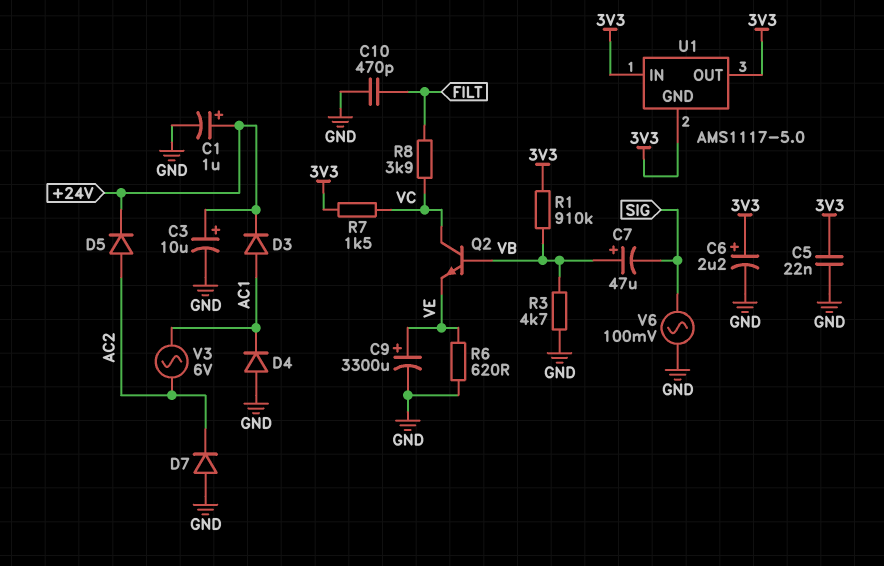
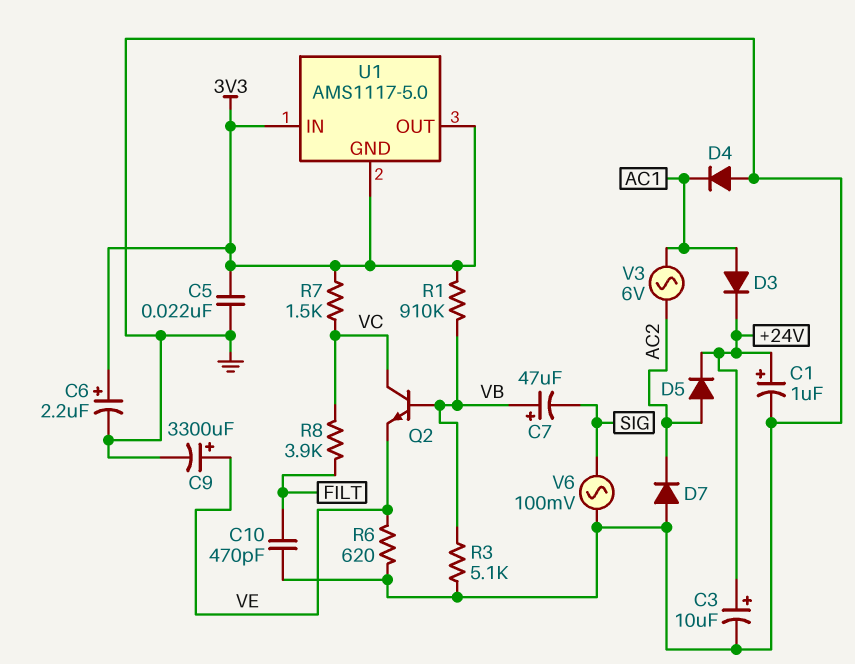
R3: 4.7k (GND, VB) -> 5.1k (GND, VB)

